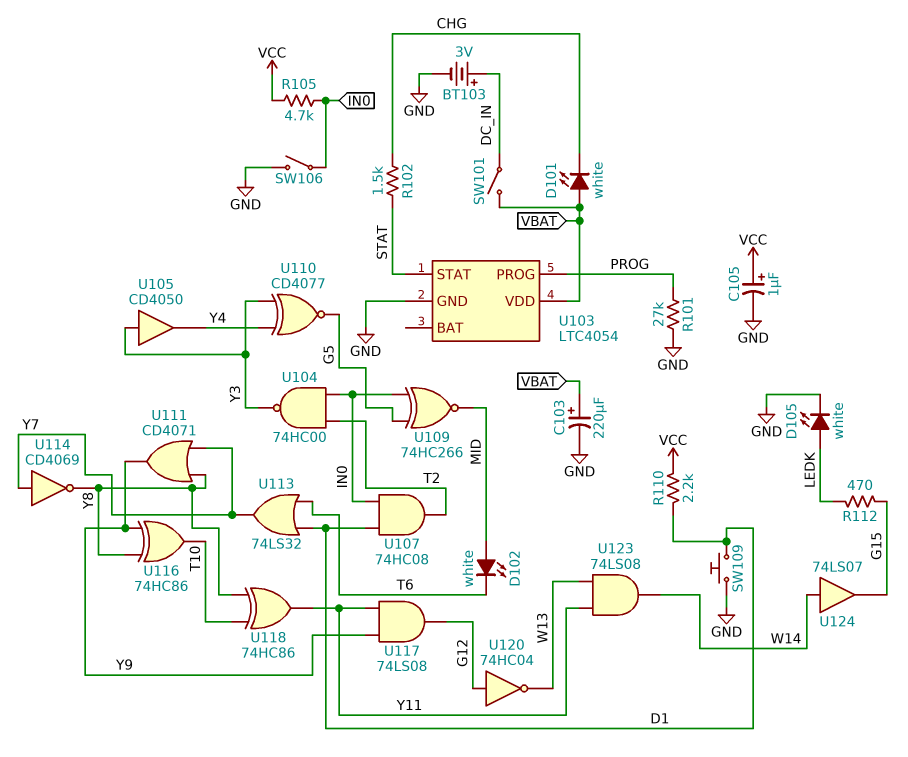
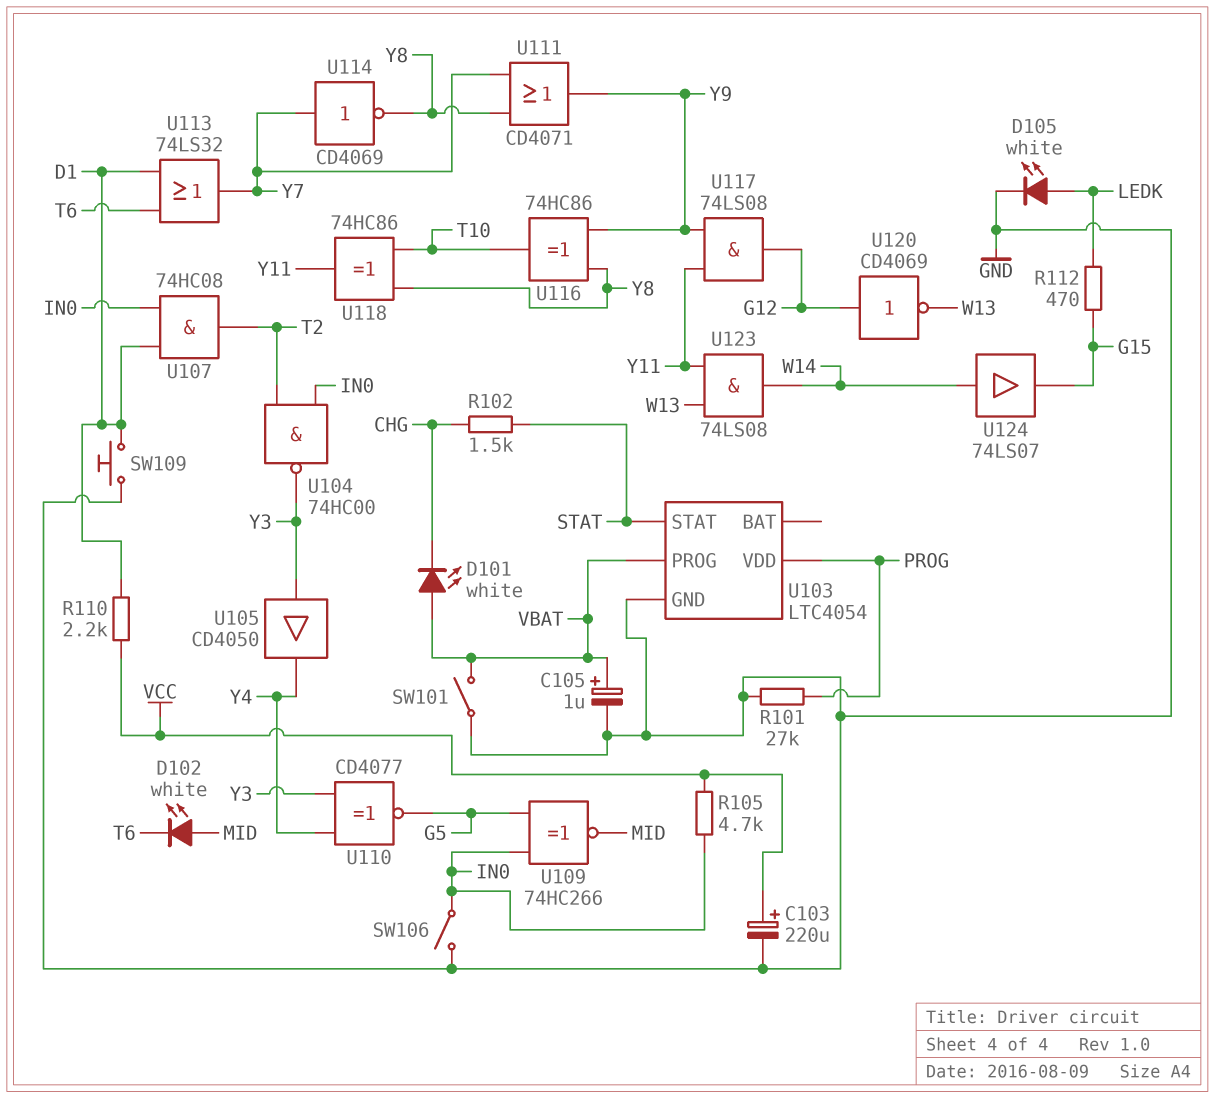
BT103: 3V (plus DC_IN, minus GND) -> none
C103: 220uF (plus VBAT, minus GND) -> 220uF (plus VCC, minus GND)
C105: 1uF (plus VCC, minus GND) -> 1uF (plus VBAT, minus GND)
SW101: switch (DC_IN, VBAT) -> switch (GND, VBAT)
U103 pin PROG: PROG -> VBAT
U103 pin VDD: VBAT -> PROG
U120: NOT 74HC04 (in G12, out W13) -> NOT CD4069 (in G12, out W13)

